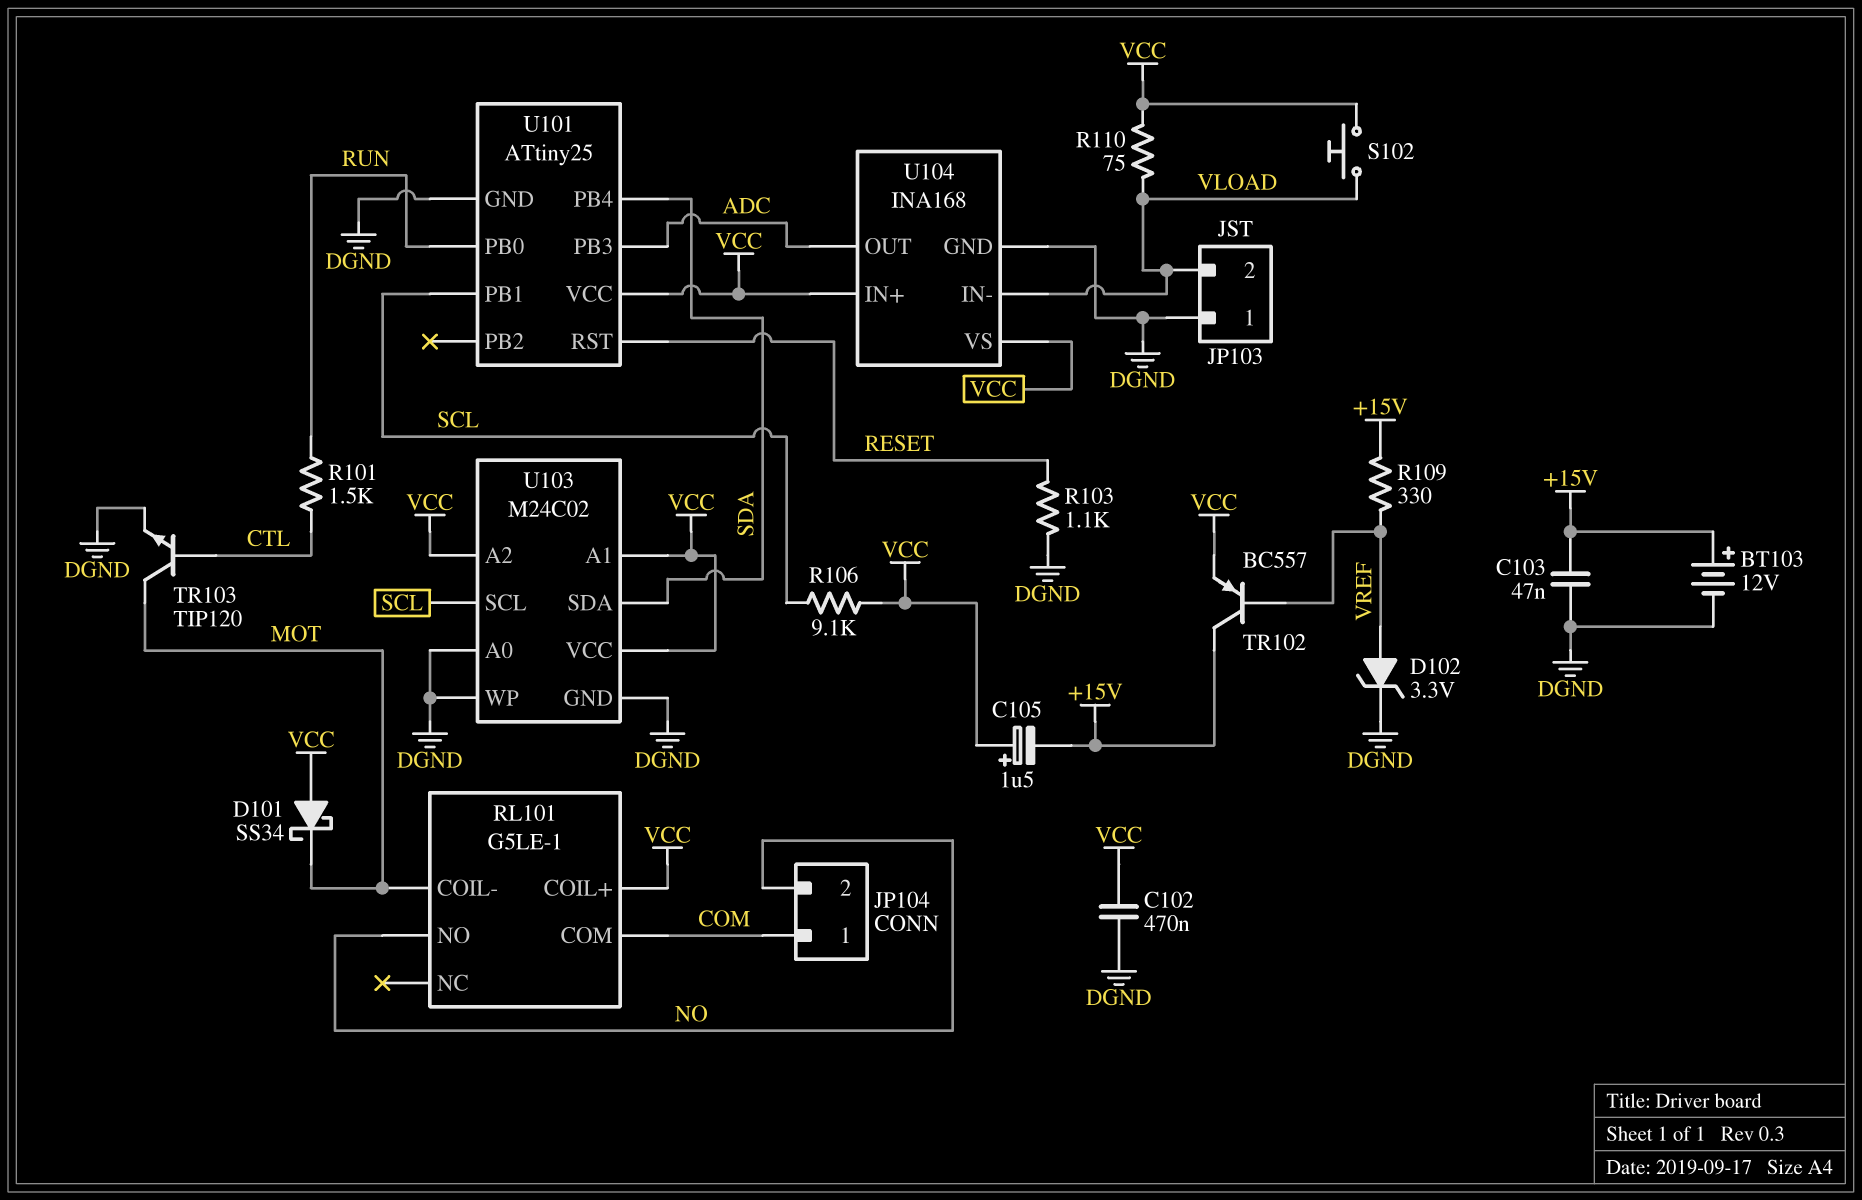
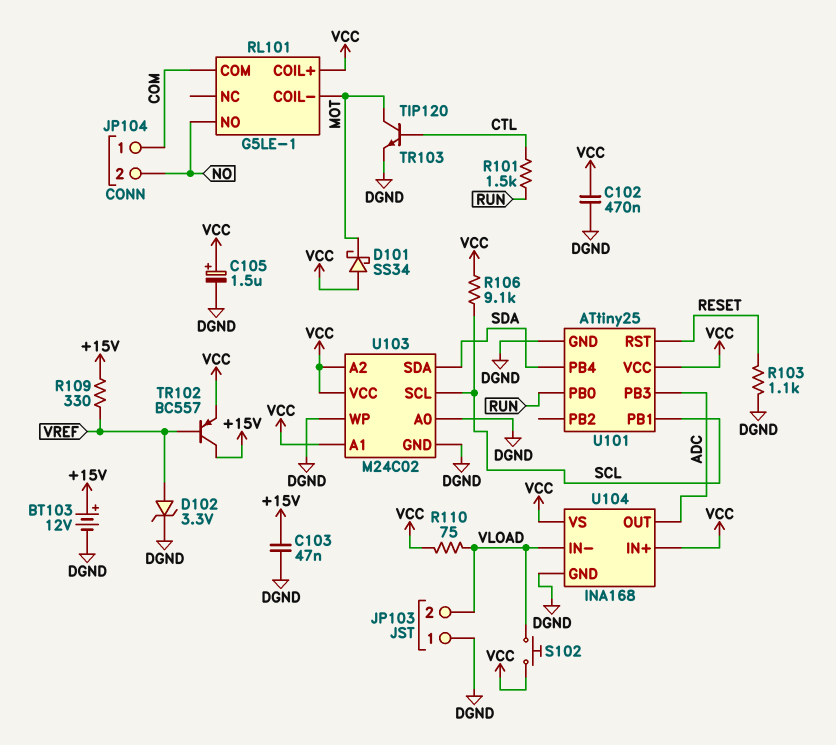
C105: 1.5uF (plus VCC, minus +15V) -> 1.5uF (plus VCC, minus DGND)

